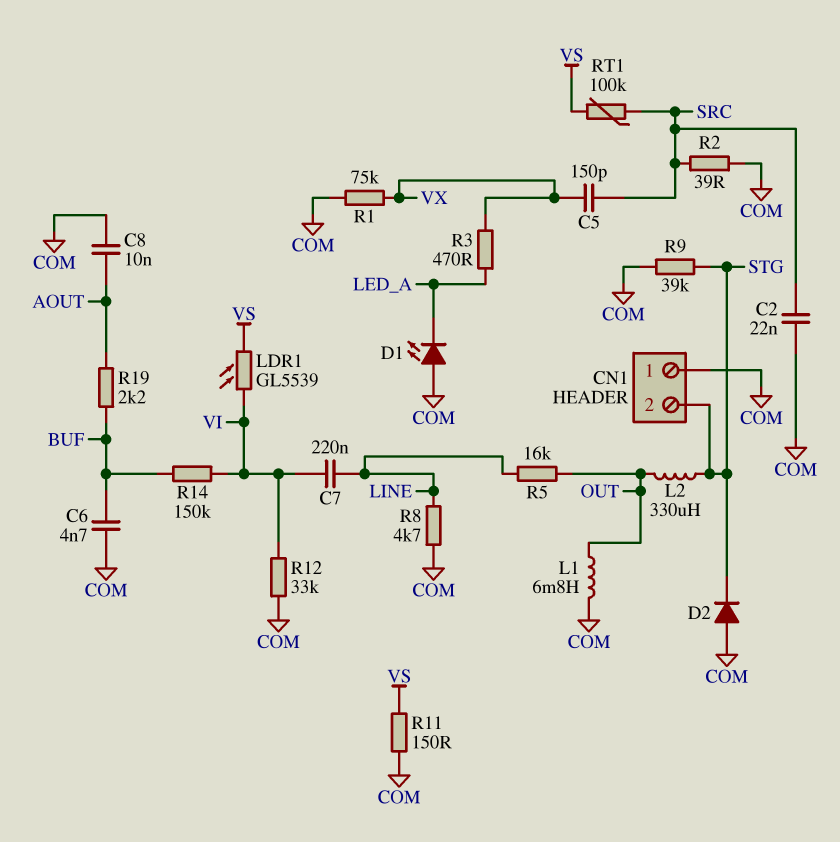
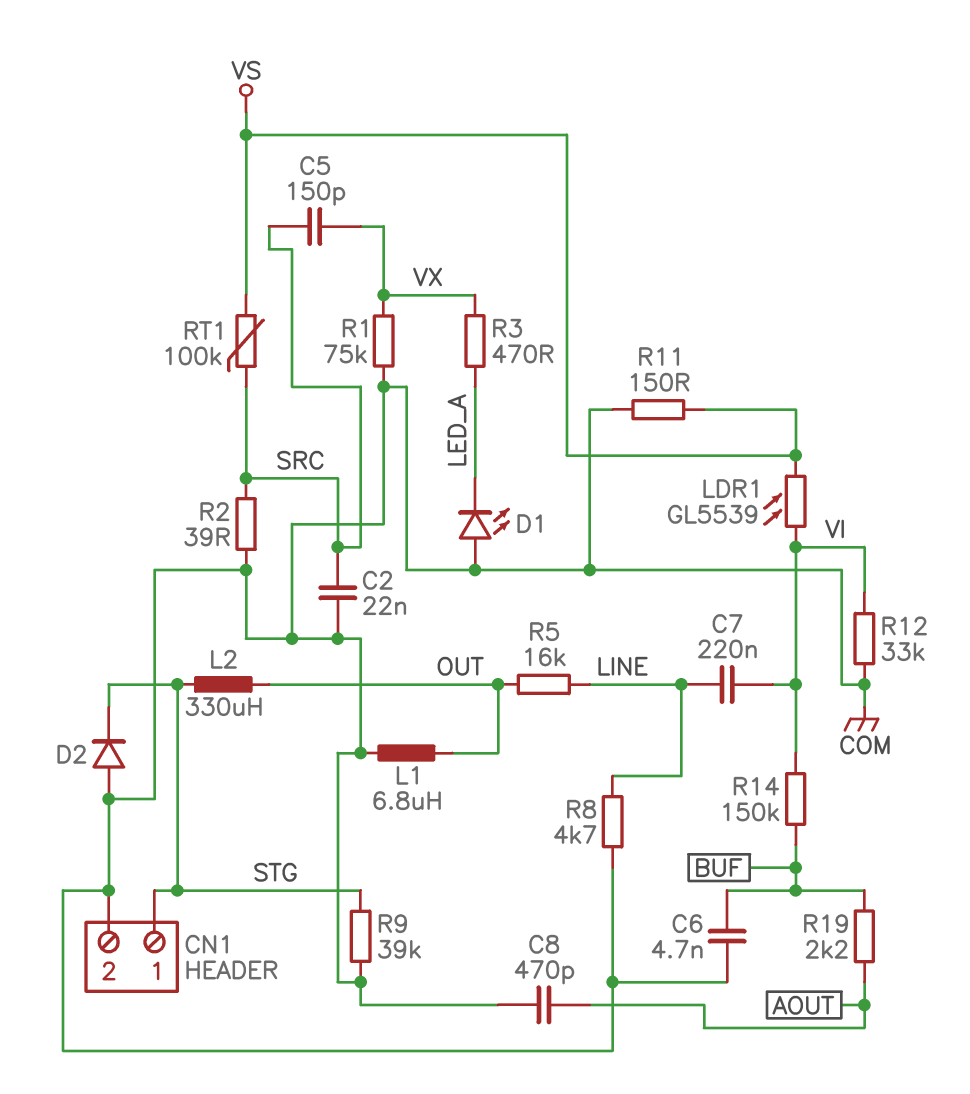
C8: 10nF (AOUT, COM) -> 470pF (AOUT, COM)
CN1 pin 1: COM -> STG
CN1 pin 2: STG -> COM
L1: 6.8mH (COM, OUT) -> 6.8uH (COM, OUT)

